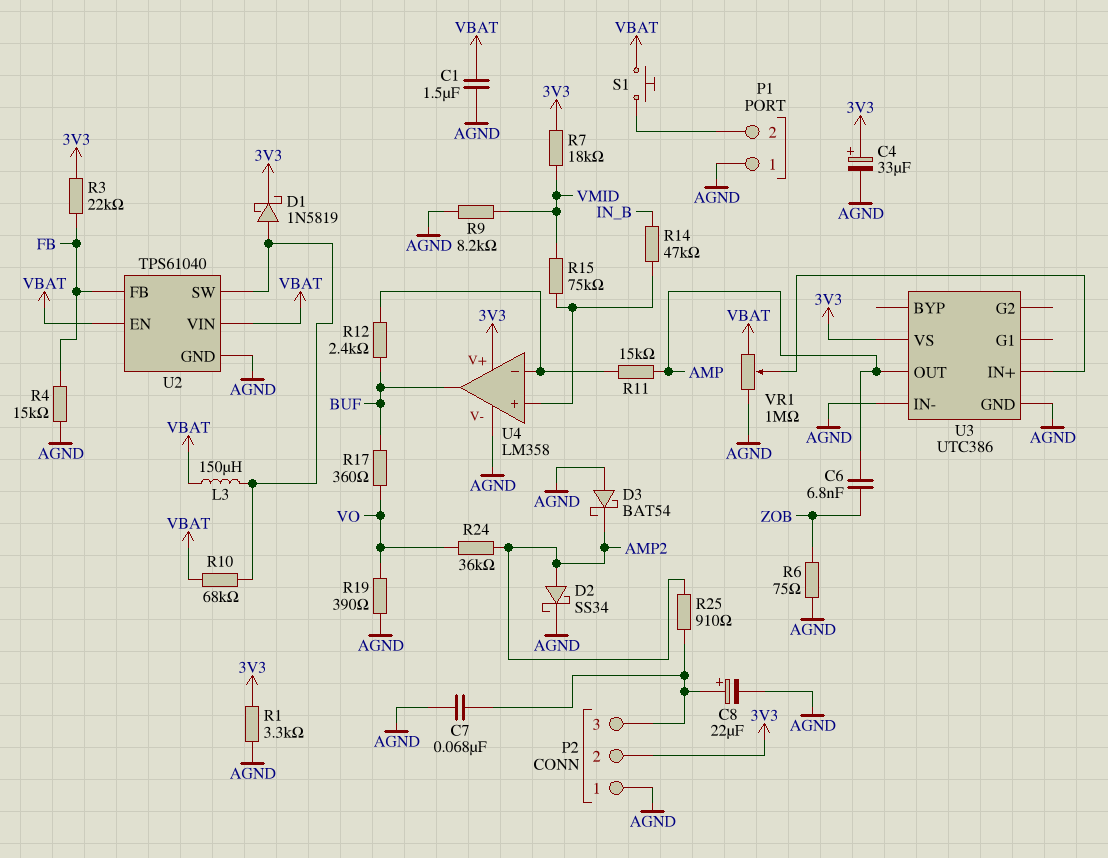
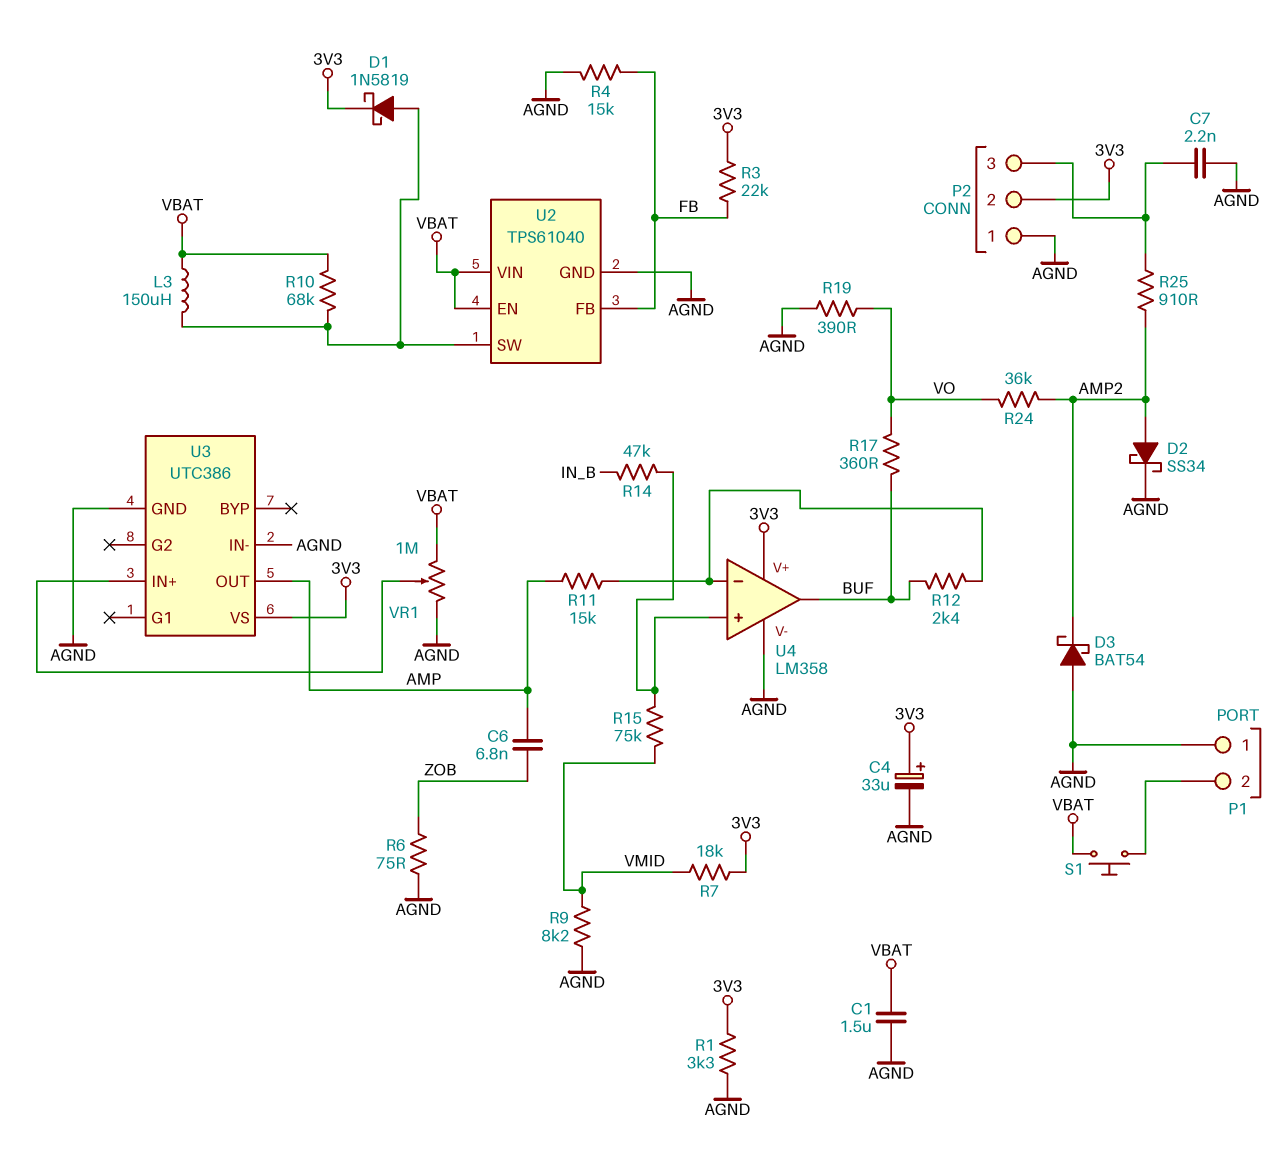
C7: 68nF (AGND, P2/3) -> 2.2nF (AGND, P2/3)
C8: 22uF (plus P2/3, minus AGND) -> none

